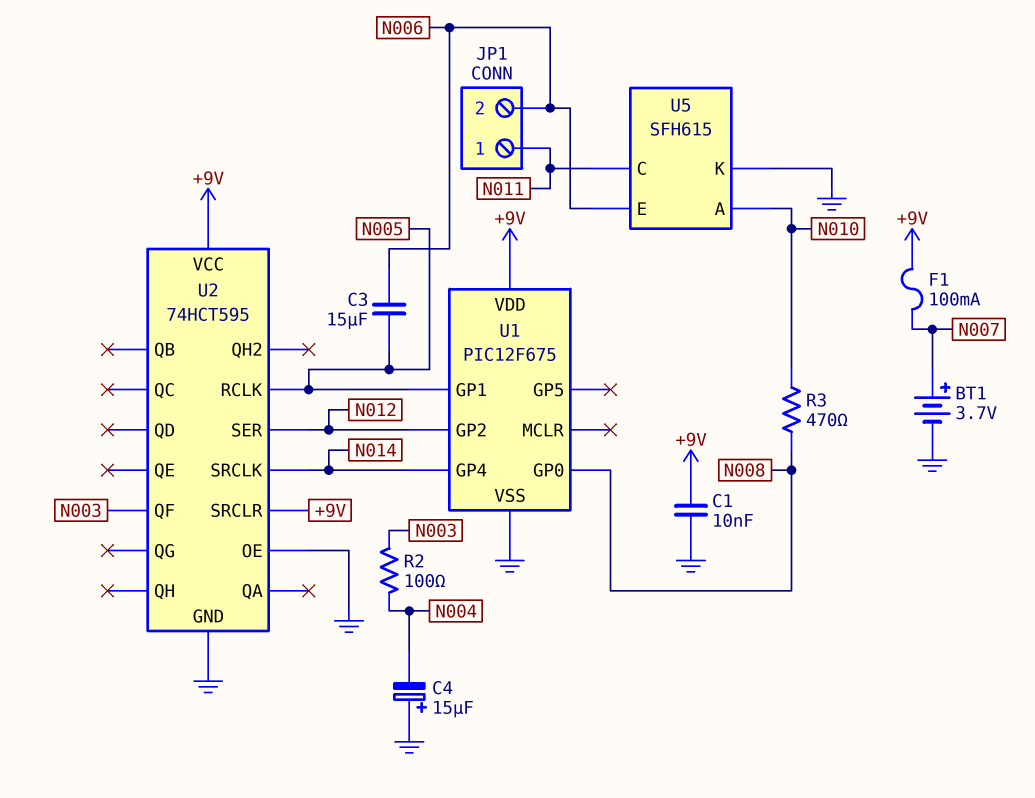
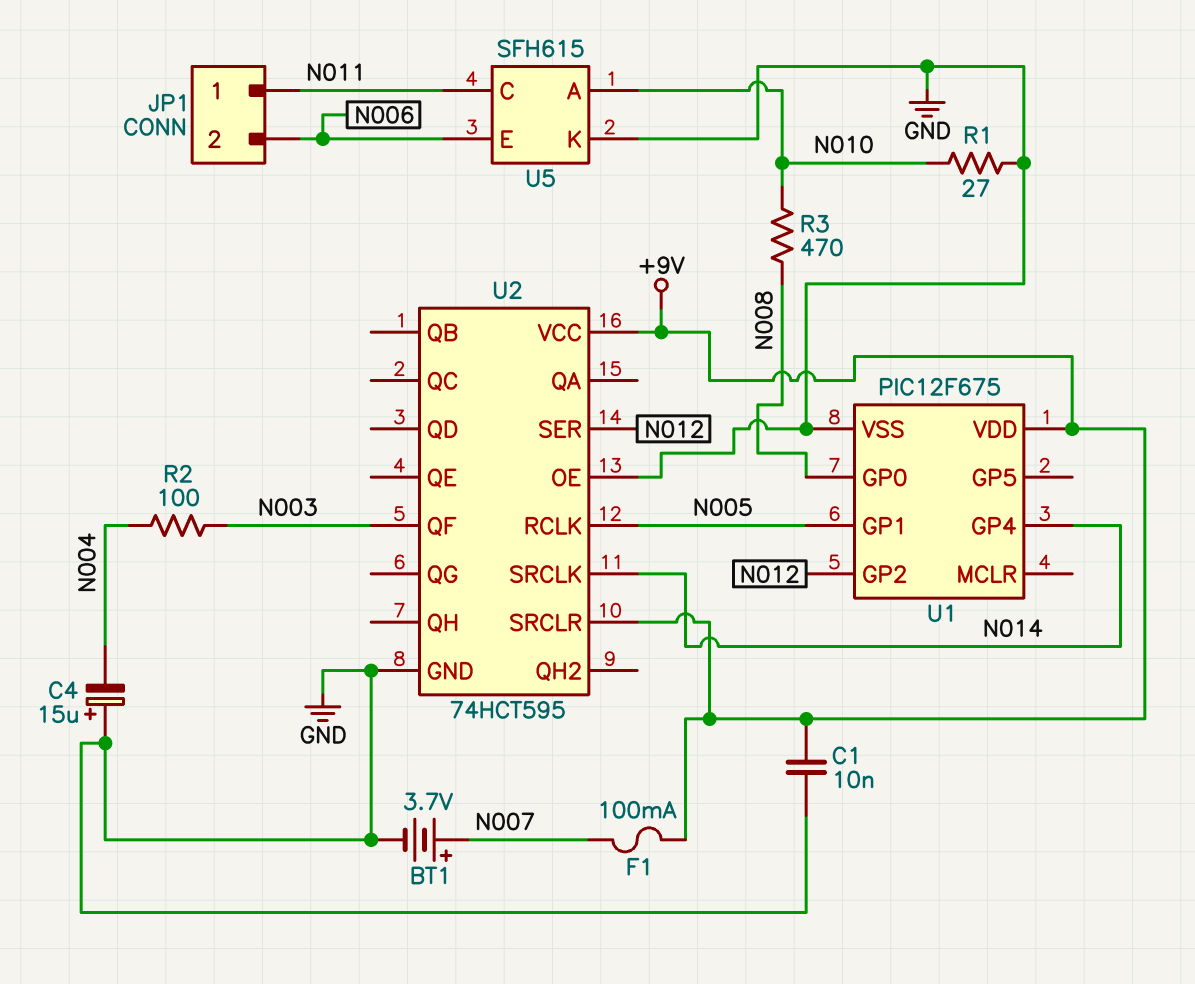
C3: 15uF (N005, N006) -> none
R1: none -> 27 (GND, N010)

